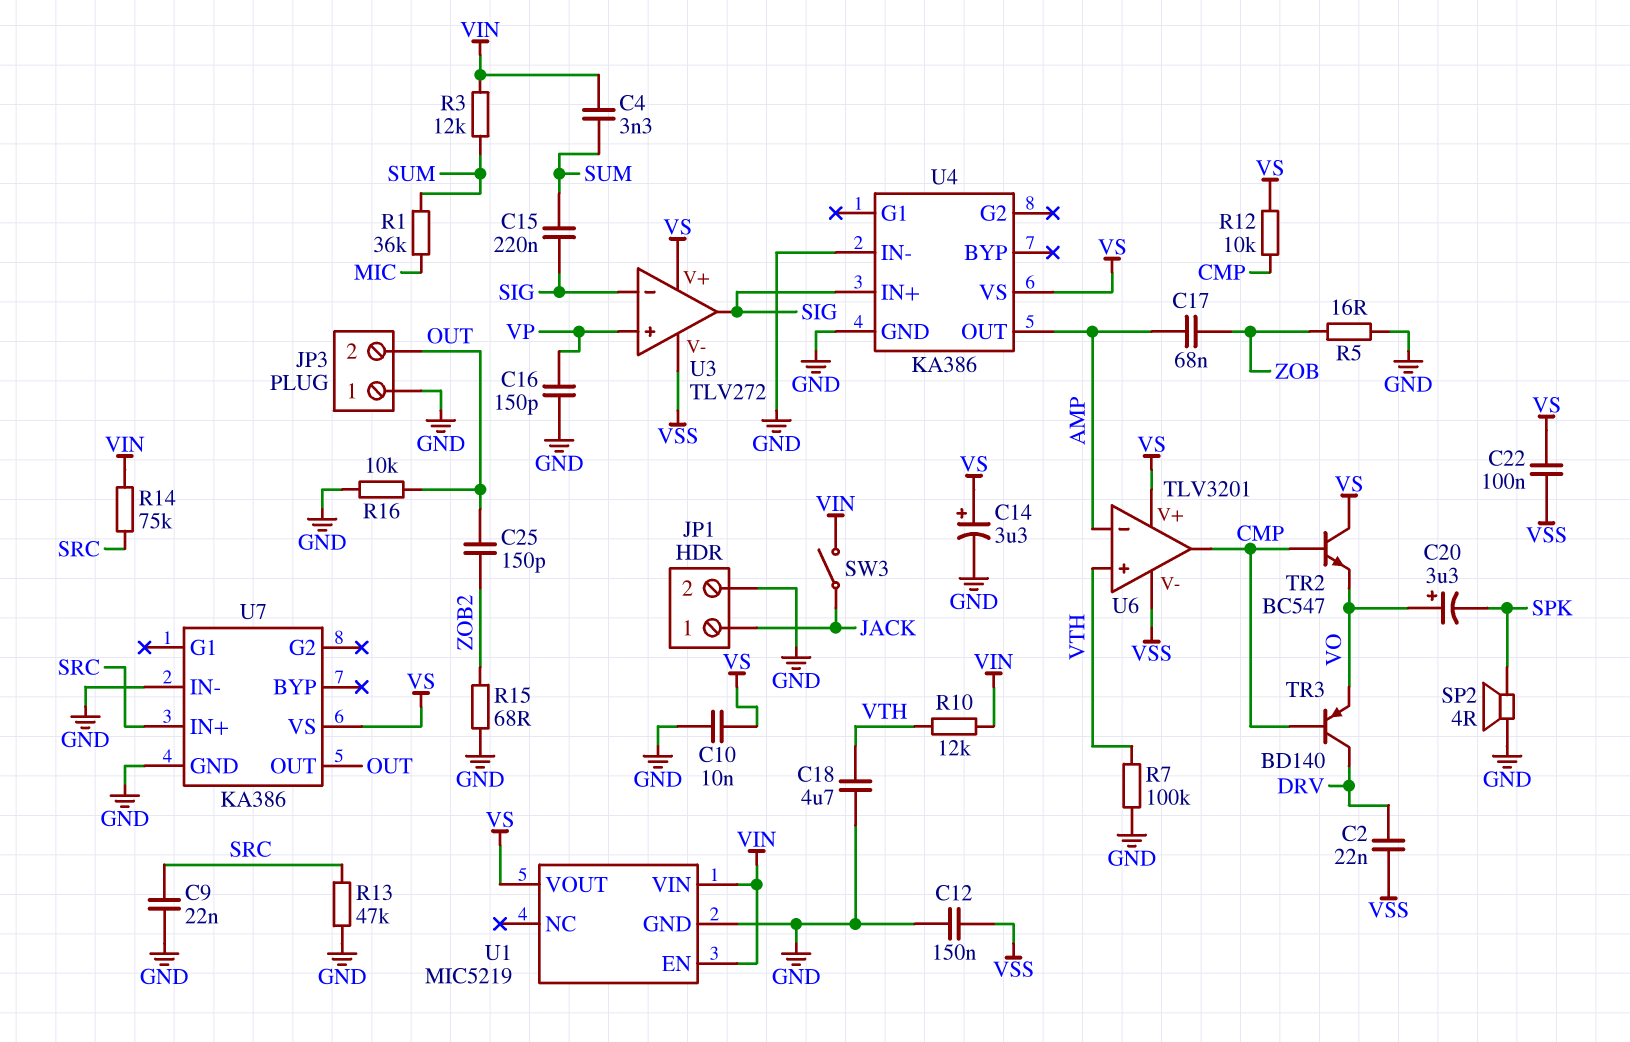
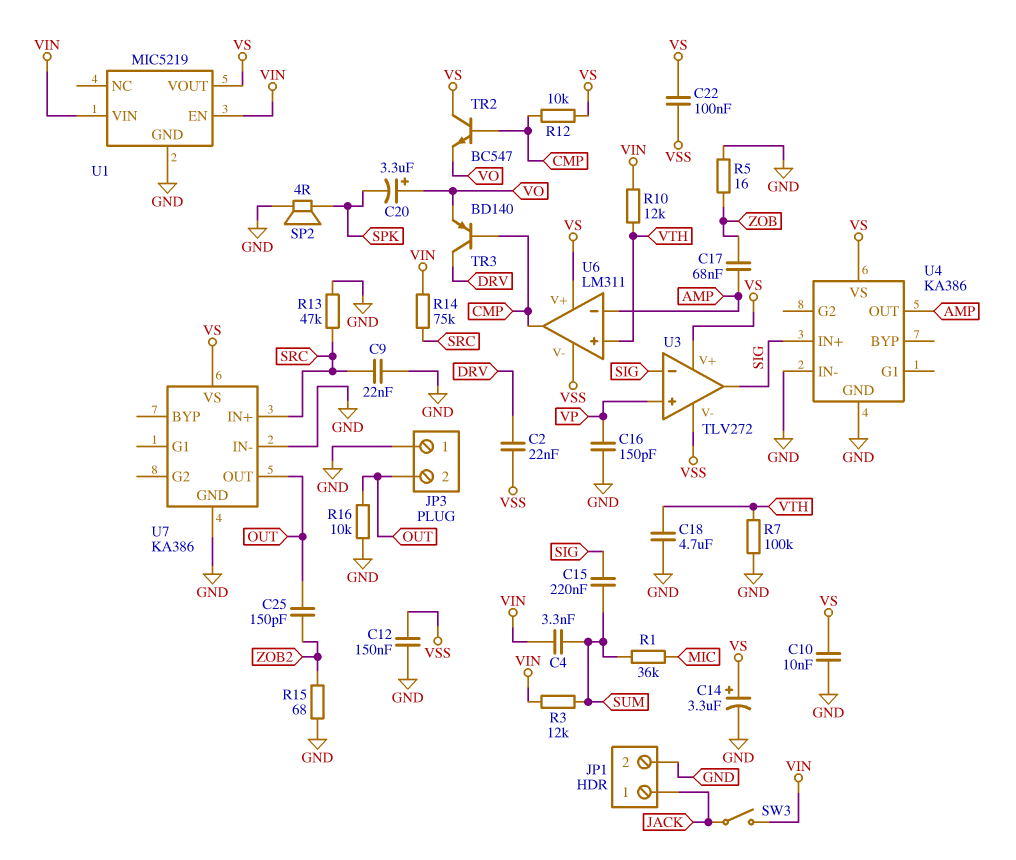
U6: TLV3201 -> LM311

